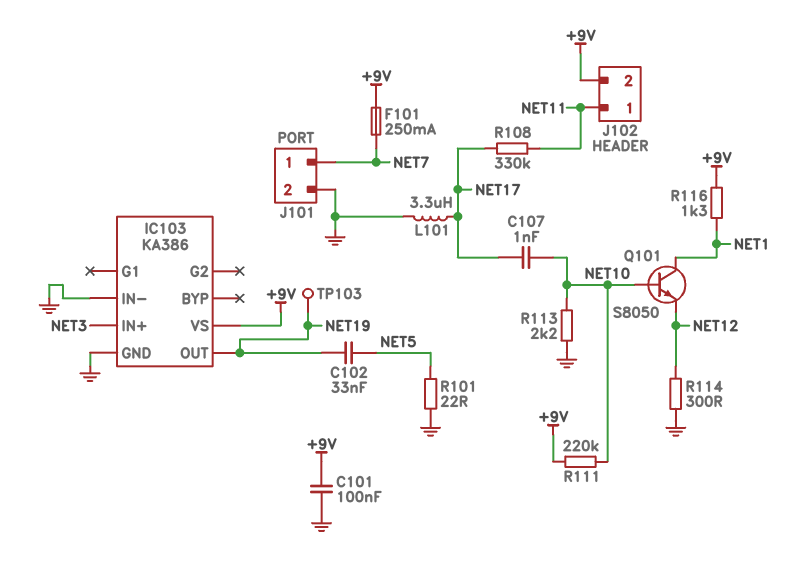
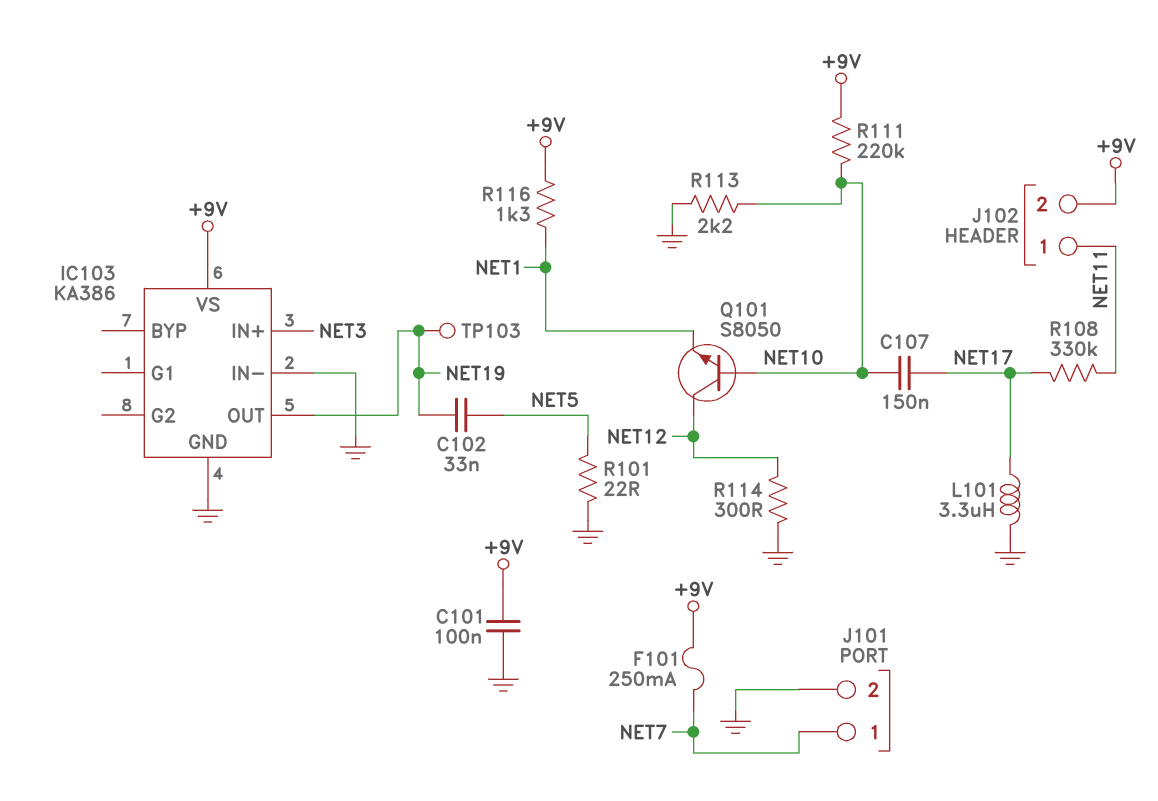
C107: 1nF (NET10, NET17) -> 150nF (NET10, NET17)
Q101: NPN S8050 (B NET10, C NET1, E NET12) -> NPN S8050 (B NET10, C NET12, E NET1)

